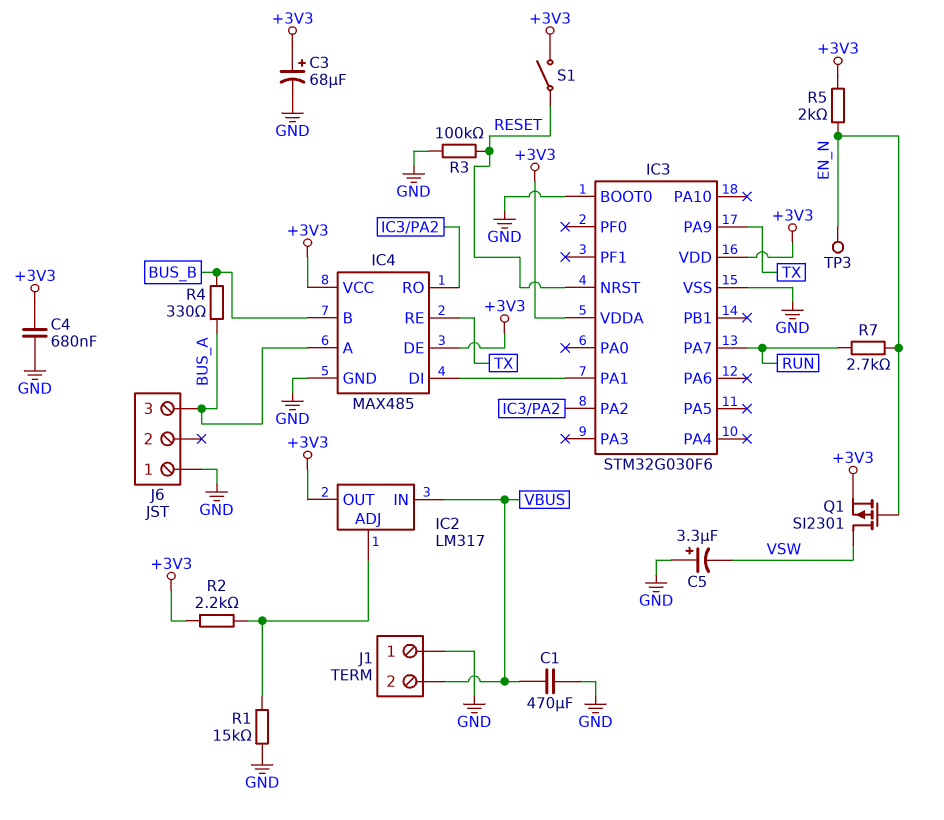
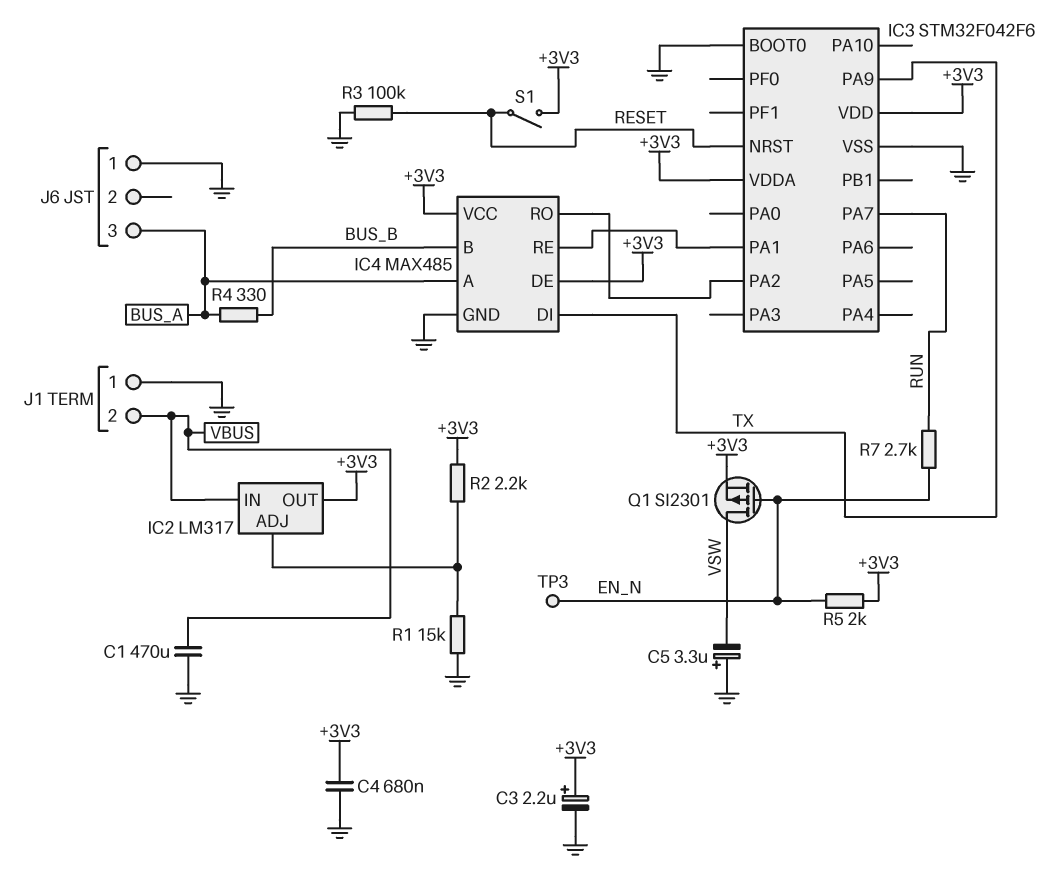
C3: 68uF (plus +3V3, minus GND) -> 2.2uF (plus +3V3, minus GND)
IC3: STM32G030F6 -> STM32F042F6
IC4 pin DI: IC3/PA1 -> TX
IC4 pin RE: TX -> IC3/PA1

